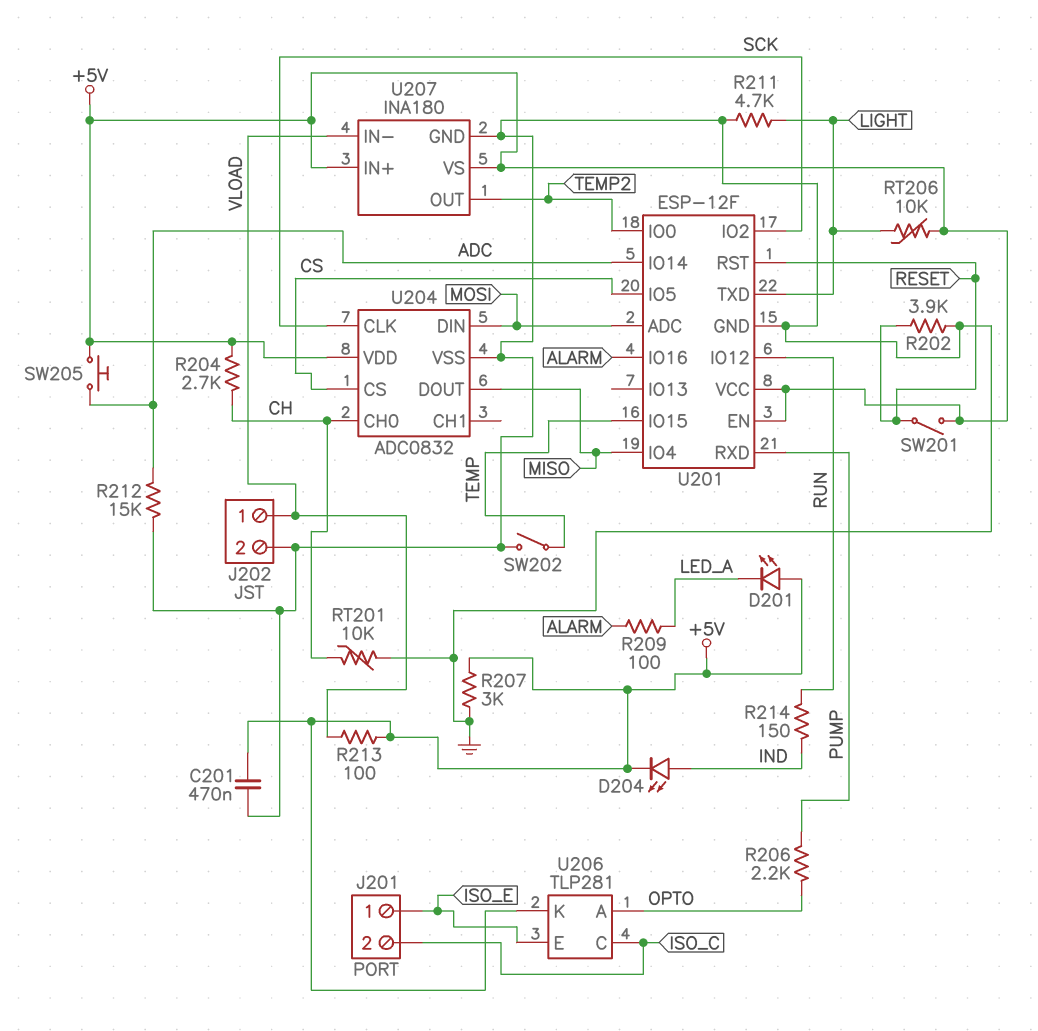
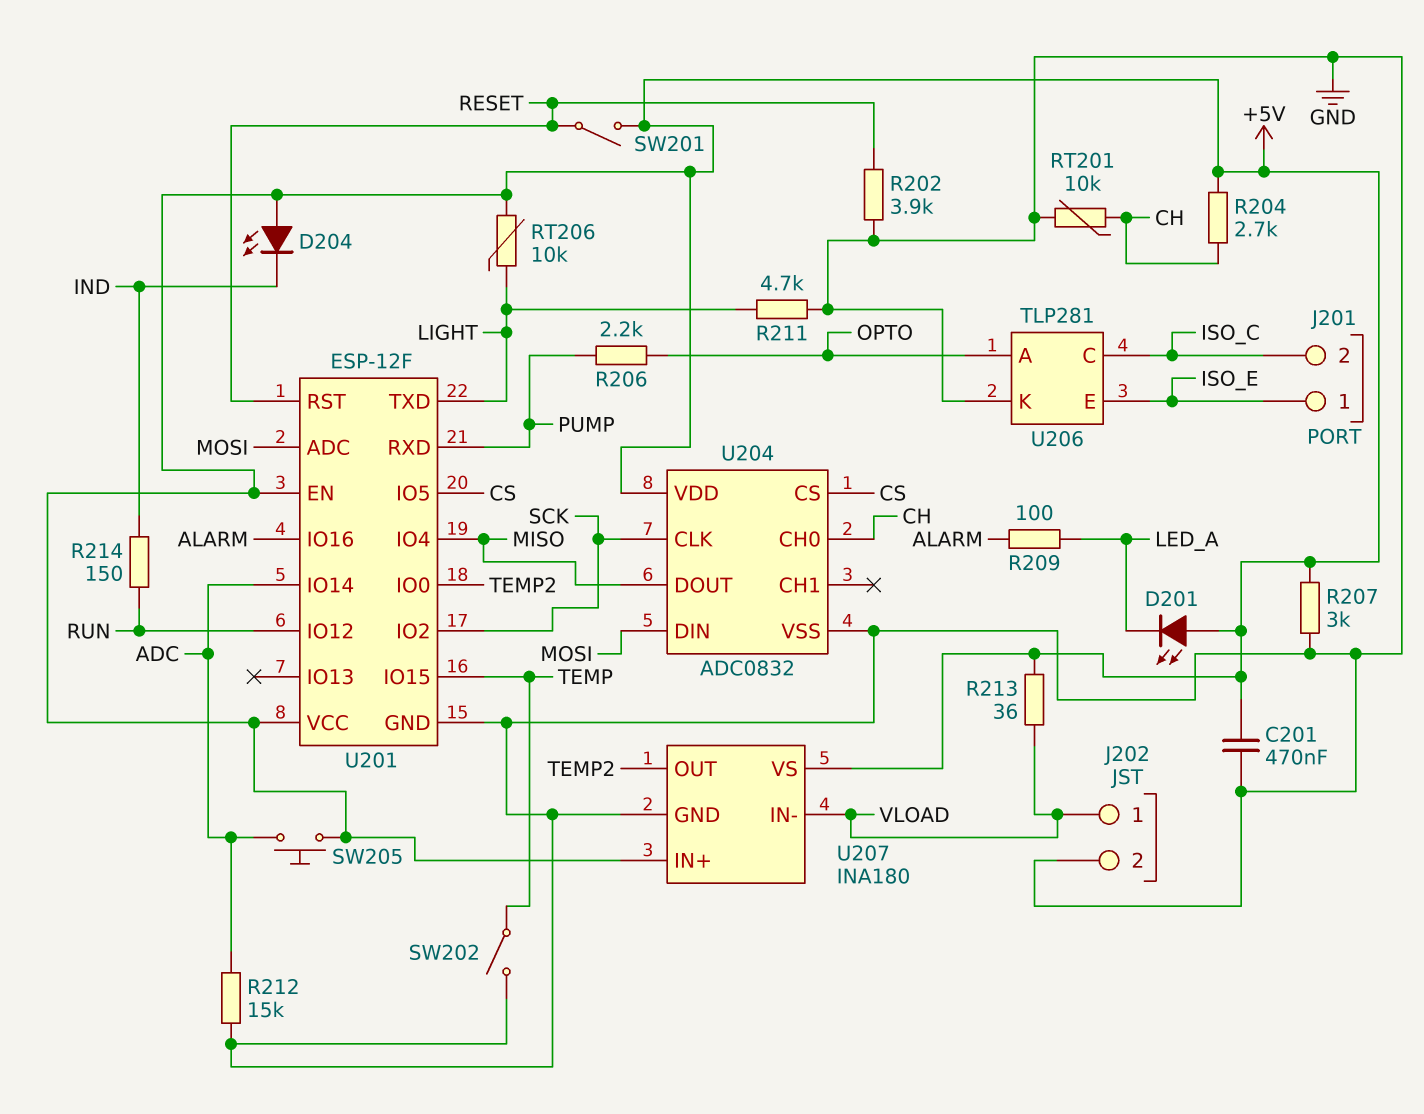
D204: LED (A IND, K +5V) -> LED (A +5V, K IND)
R213: 100 (+5V, VLOAD) -> 36 (+5V, VLOAD)
U206 pin K: +5V -> GND

